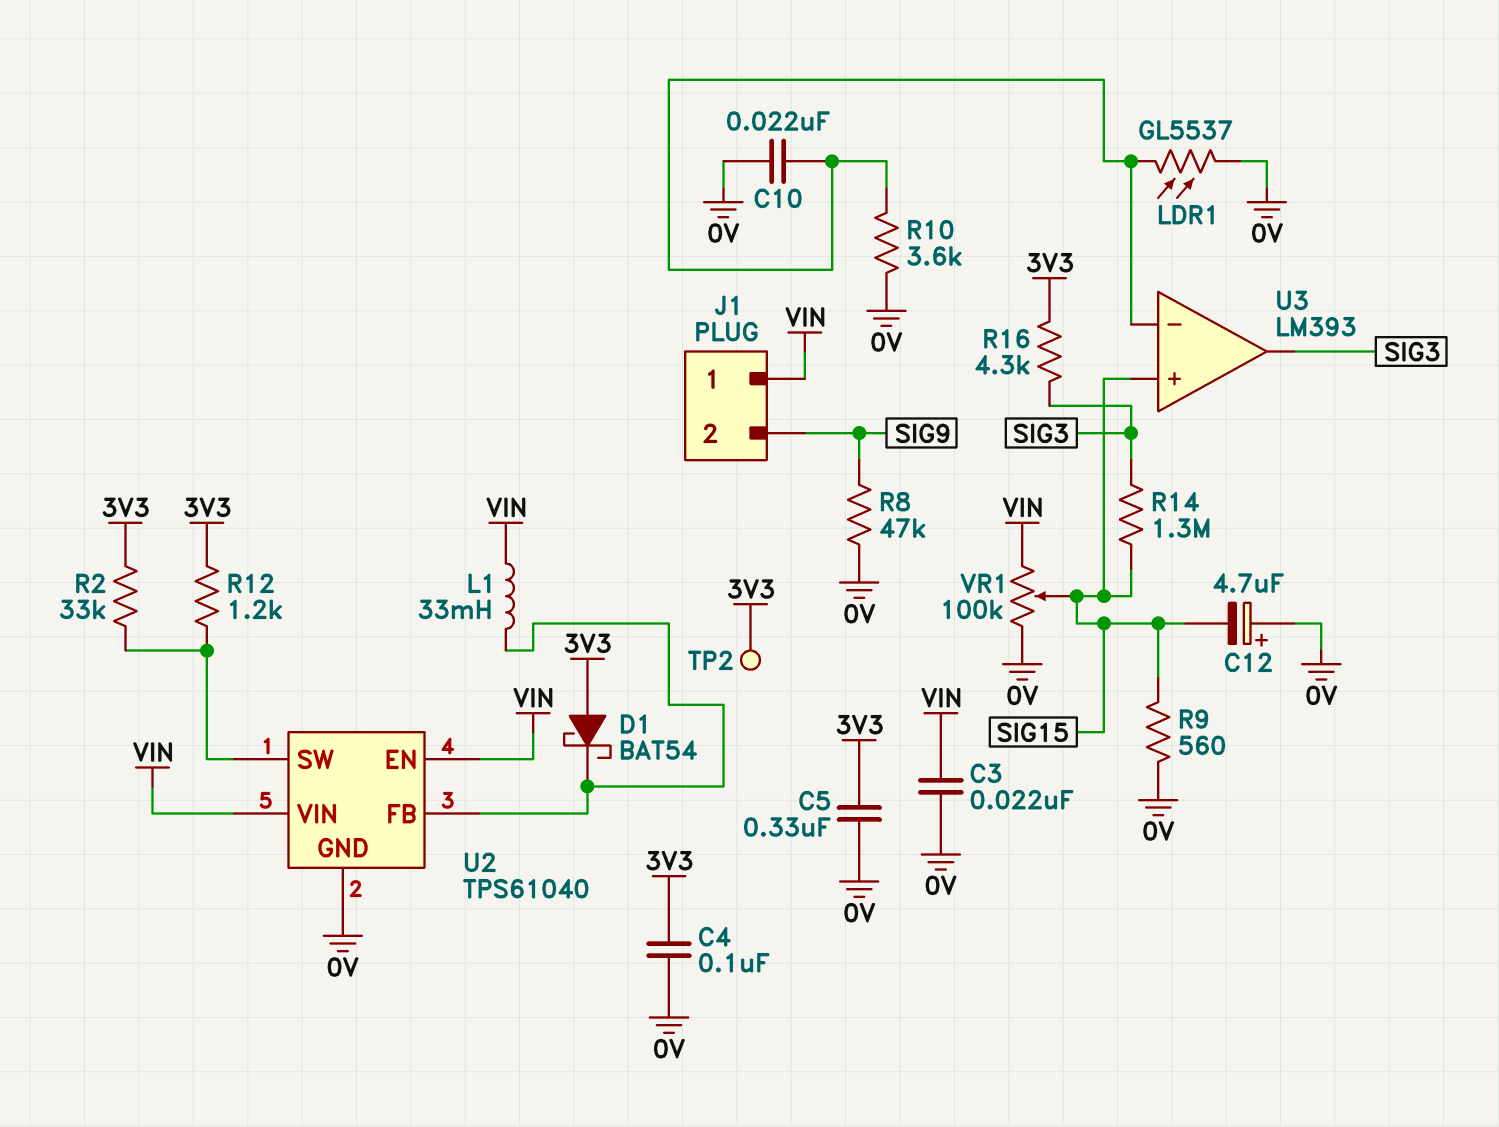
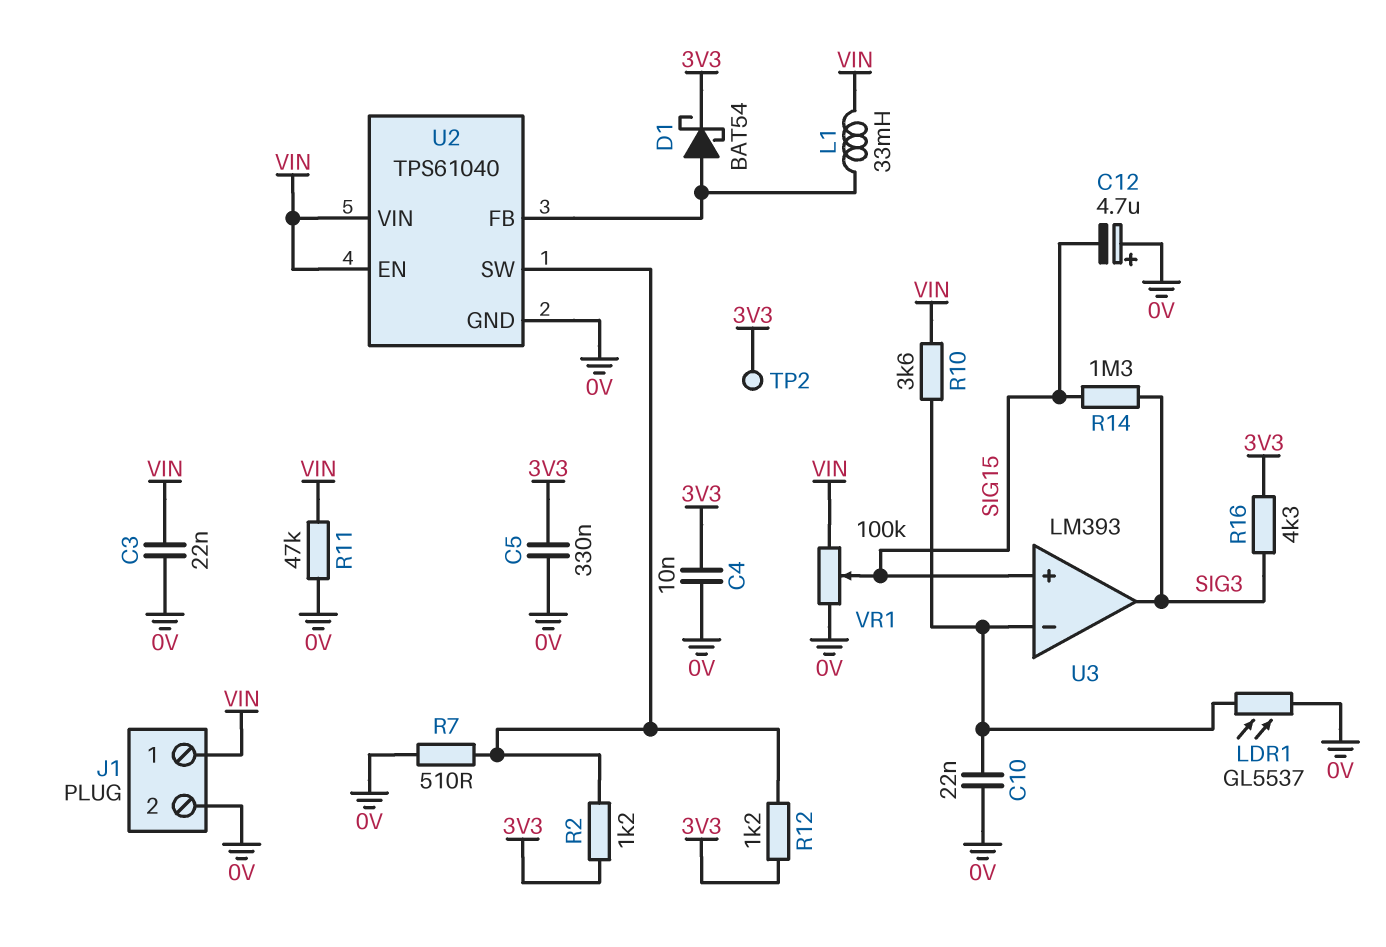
C4: 100nF (0V, 3V3) -> 10nF (0V, 3V3)
D1: schottky BAT54 (A 3V3, K U2/FB) -> schottky BAT54 (A U2/FB, K 3V3)
J1 pin 2: SIG9 -> 0V
R2: 33k (3V3, U2/SW) -> 1.2k (3V3, U2/SW)
R7: none -> 510 (0V, U2/SW)
R8: 47k (0V, SIG9) -> none
R9: 560 (0V, SIG15) -> none
R10: 3.6k (0V, U3/in-) -> 3.6k (U3/in-, VIN)
R11: none -> 47k (0V, VIN)

